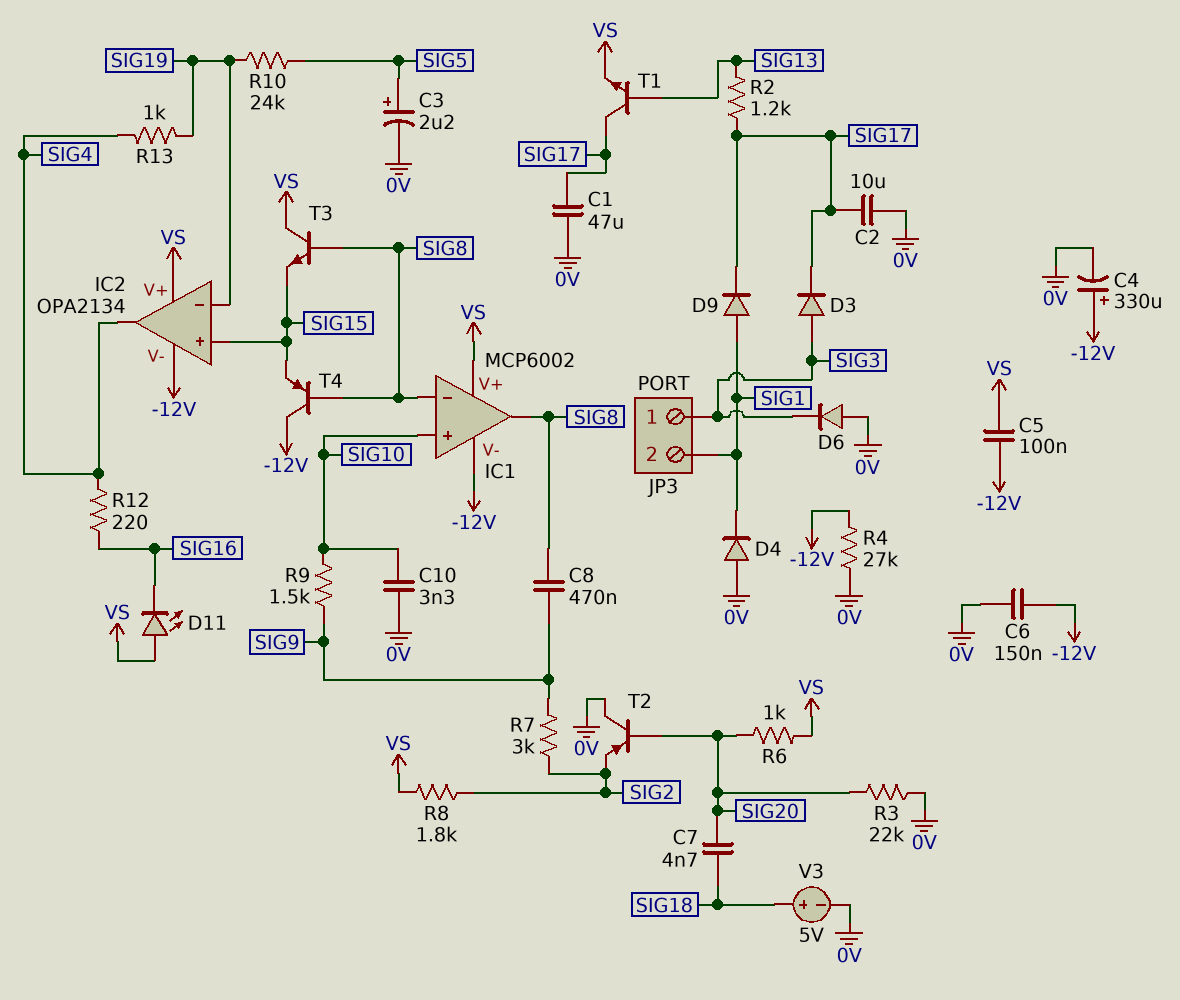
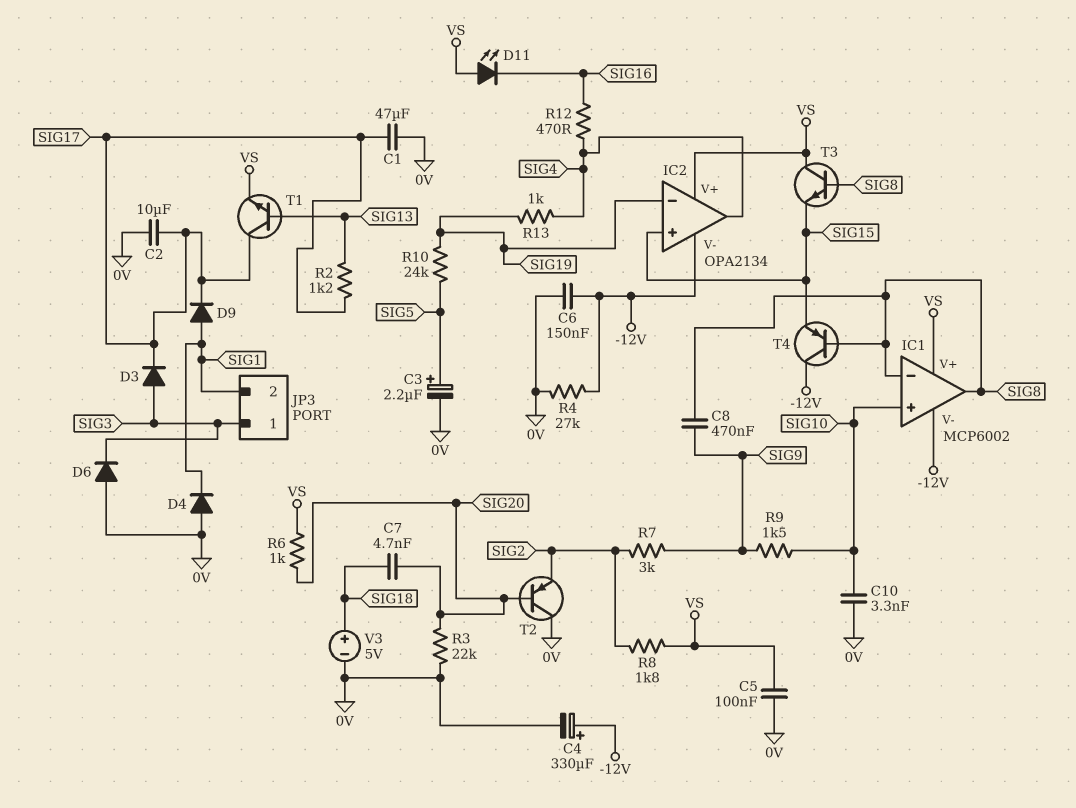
C5: 100nF (-12V, VS) -> 100nF (0V, VS)
R12: 220 (SIG4, SIG16) -> 470 (SIG4, SIG16)

